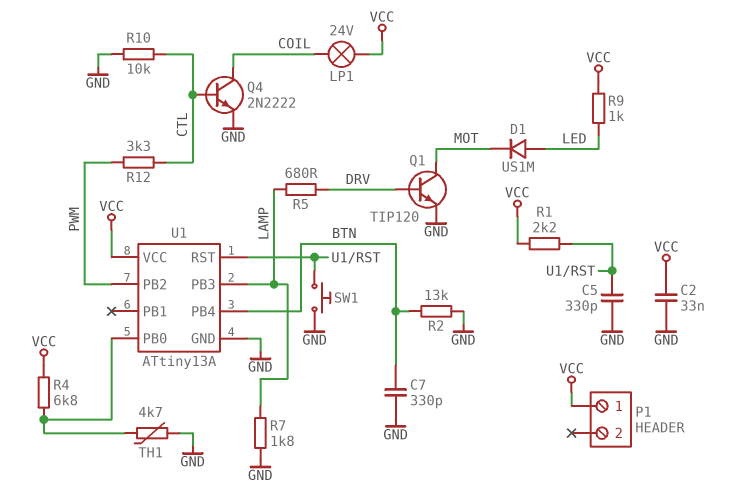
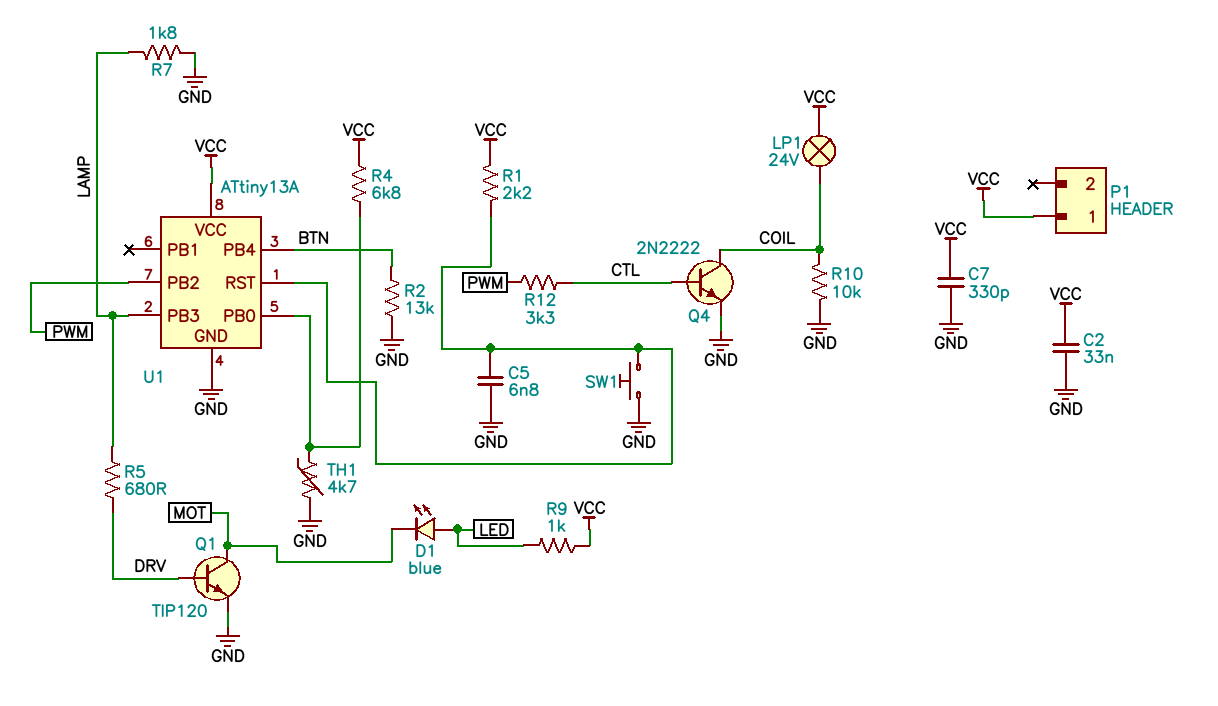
C5: 330pF (GND, U1/RST) -> 6.8nF (GND, U1/RST)
C7: 330pF (BTN, GND) -> 330pF (GND, VCC)
D1: diode US1M (A LED, K MOT) -> LED blue (A LED, K MOT)
R10: 10k (CTL, GND) -> 10k (COIL, GND)

